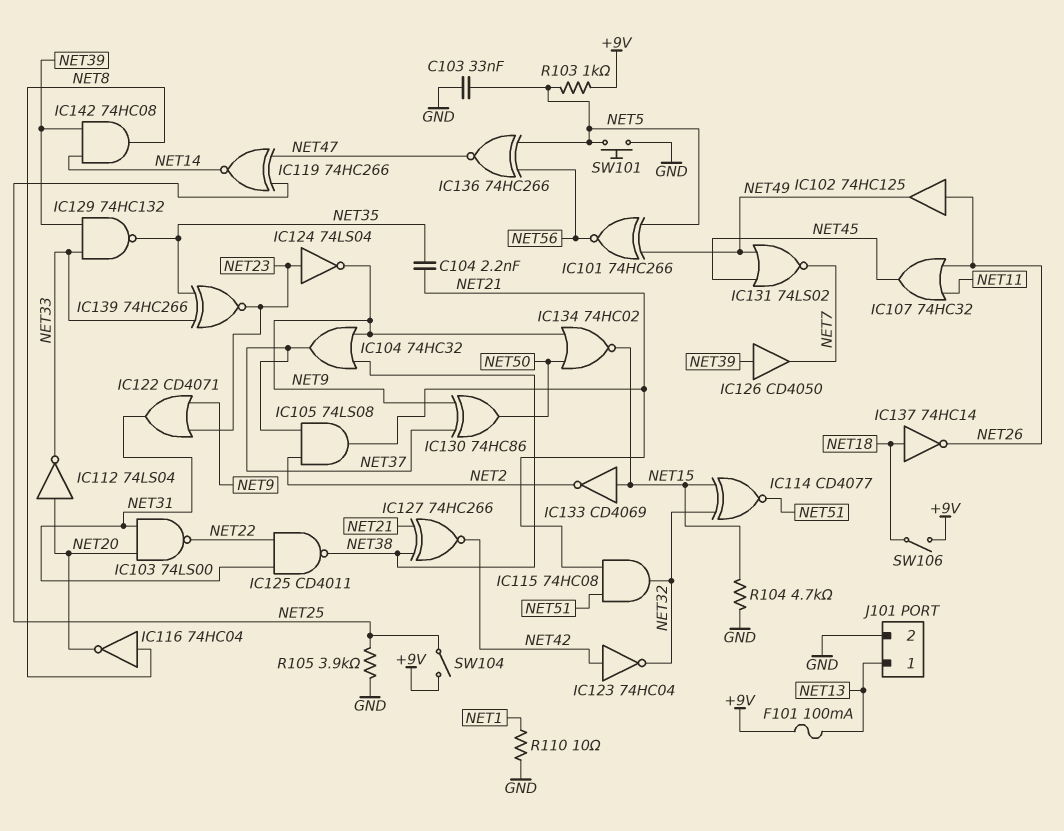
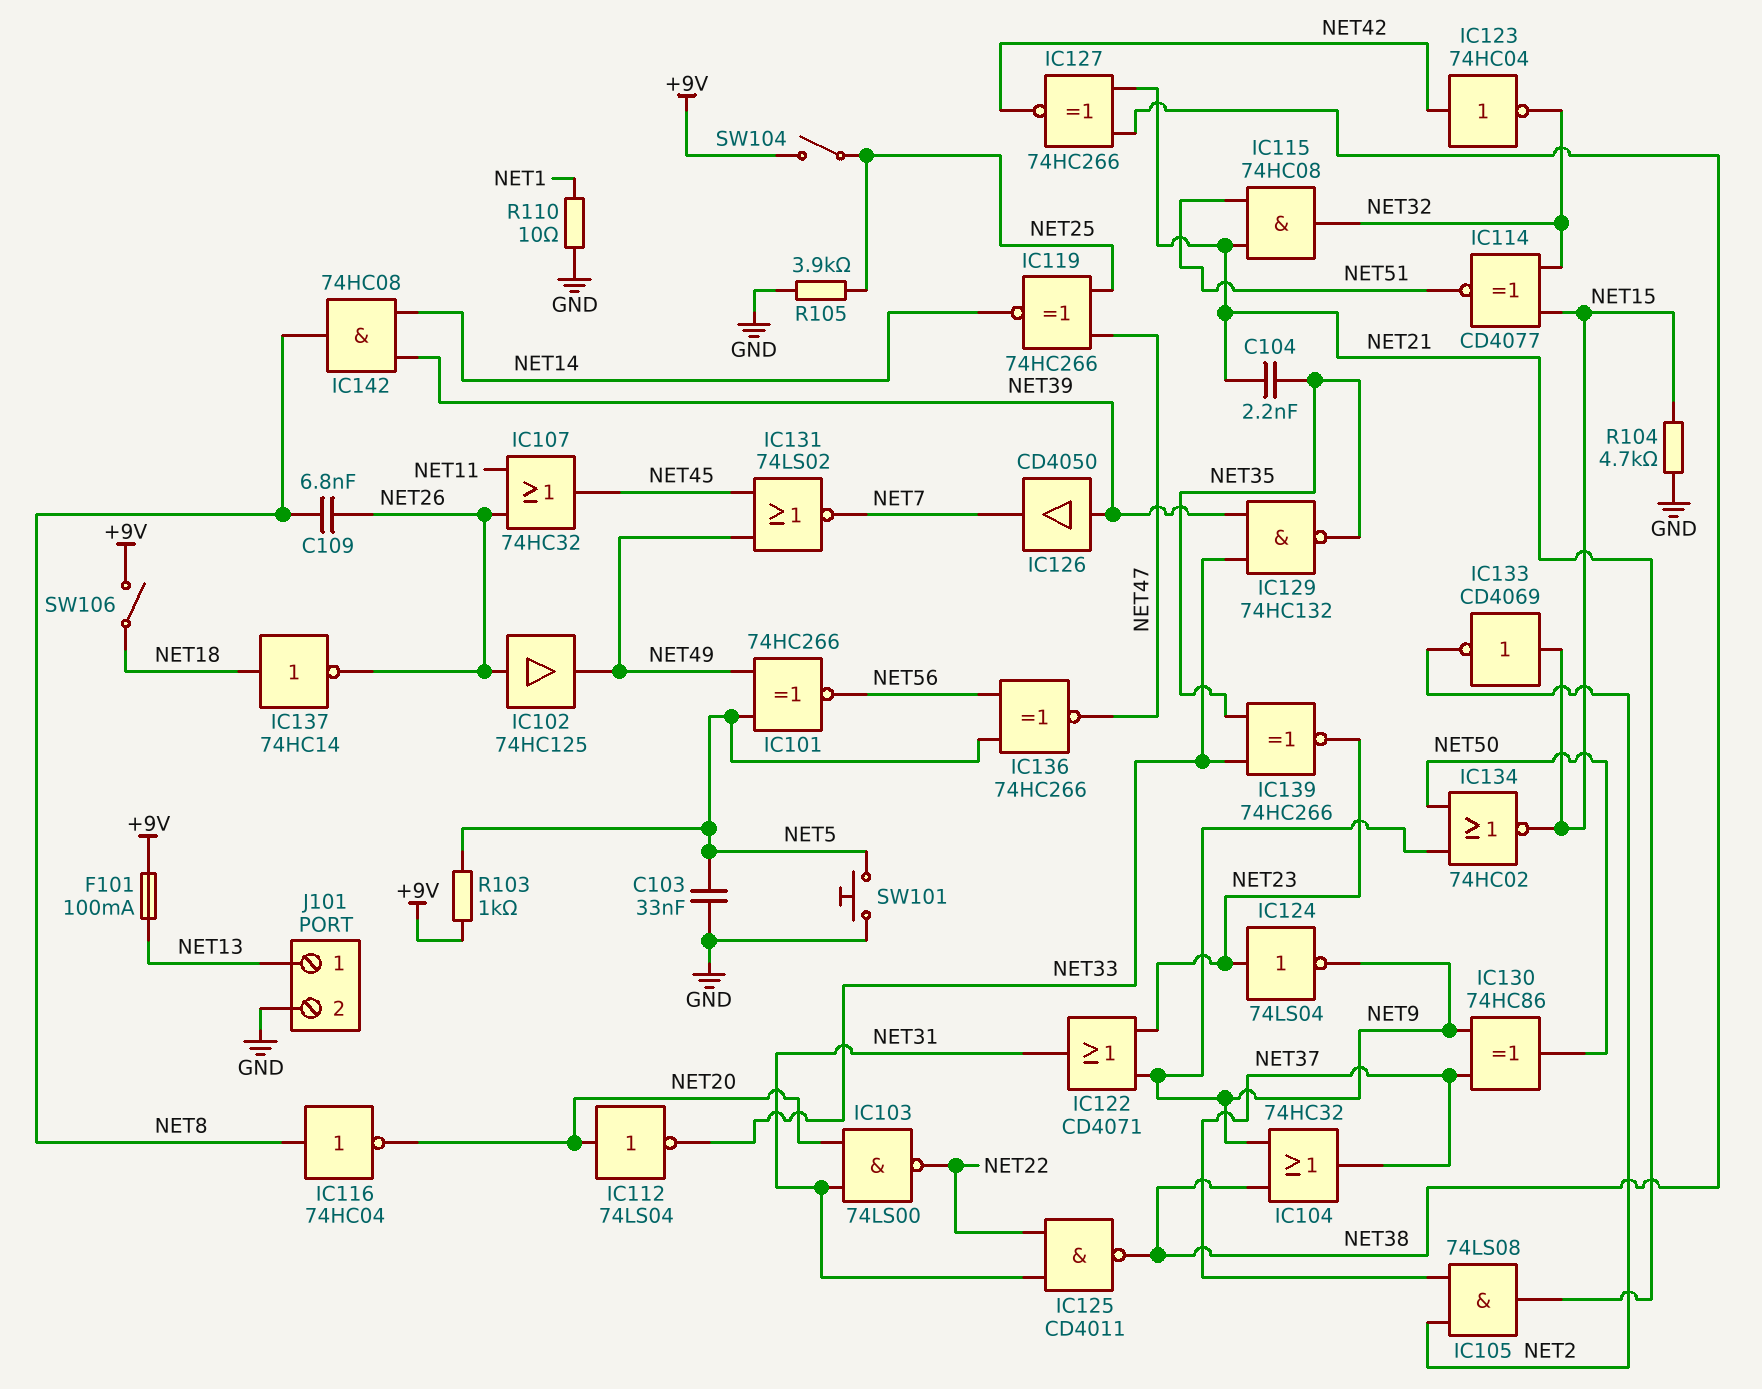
C109: none -> 6.8nF (NET8, NET26)

